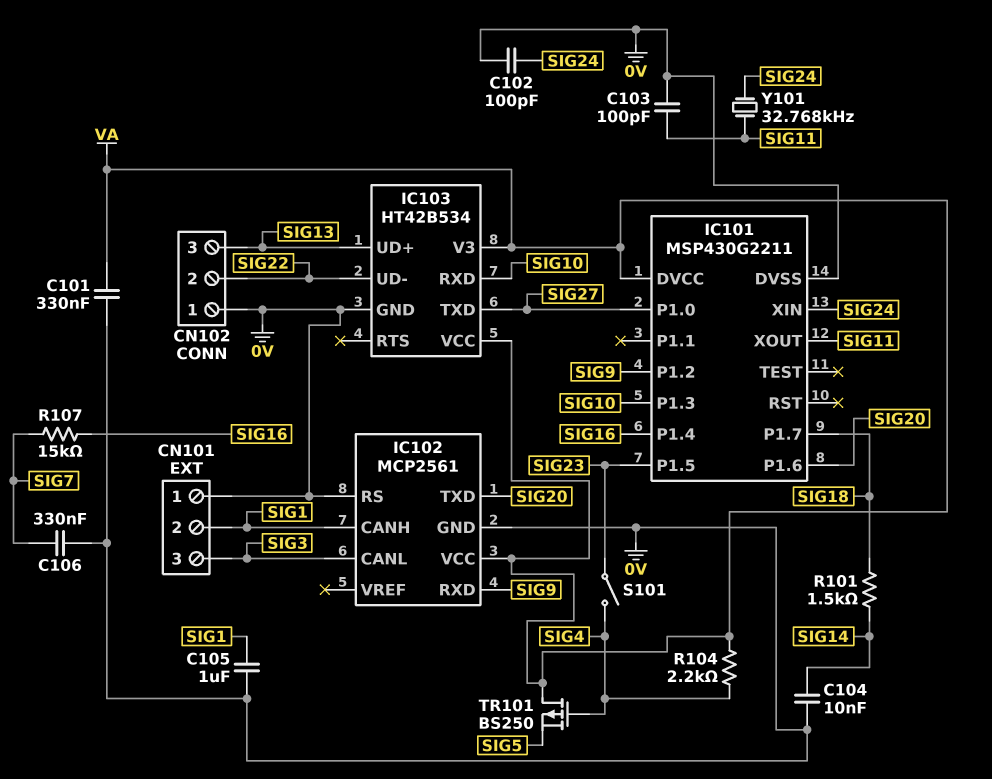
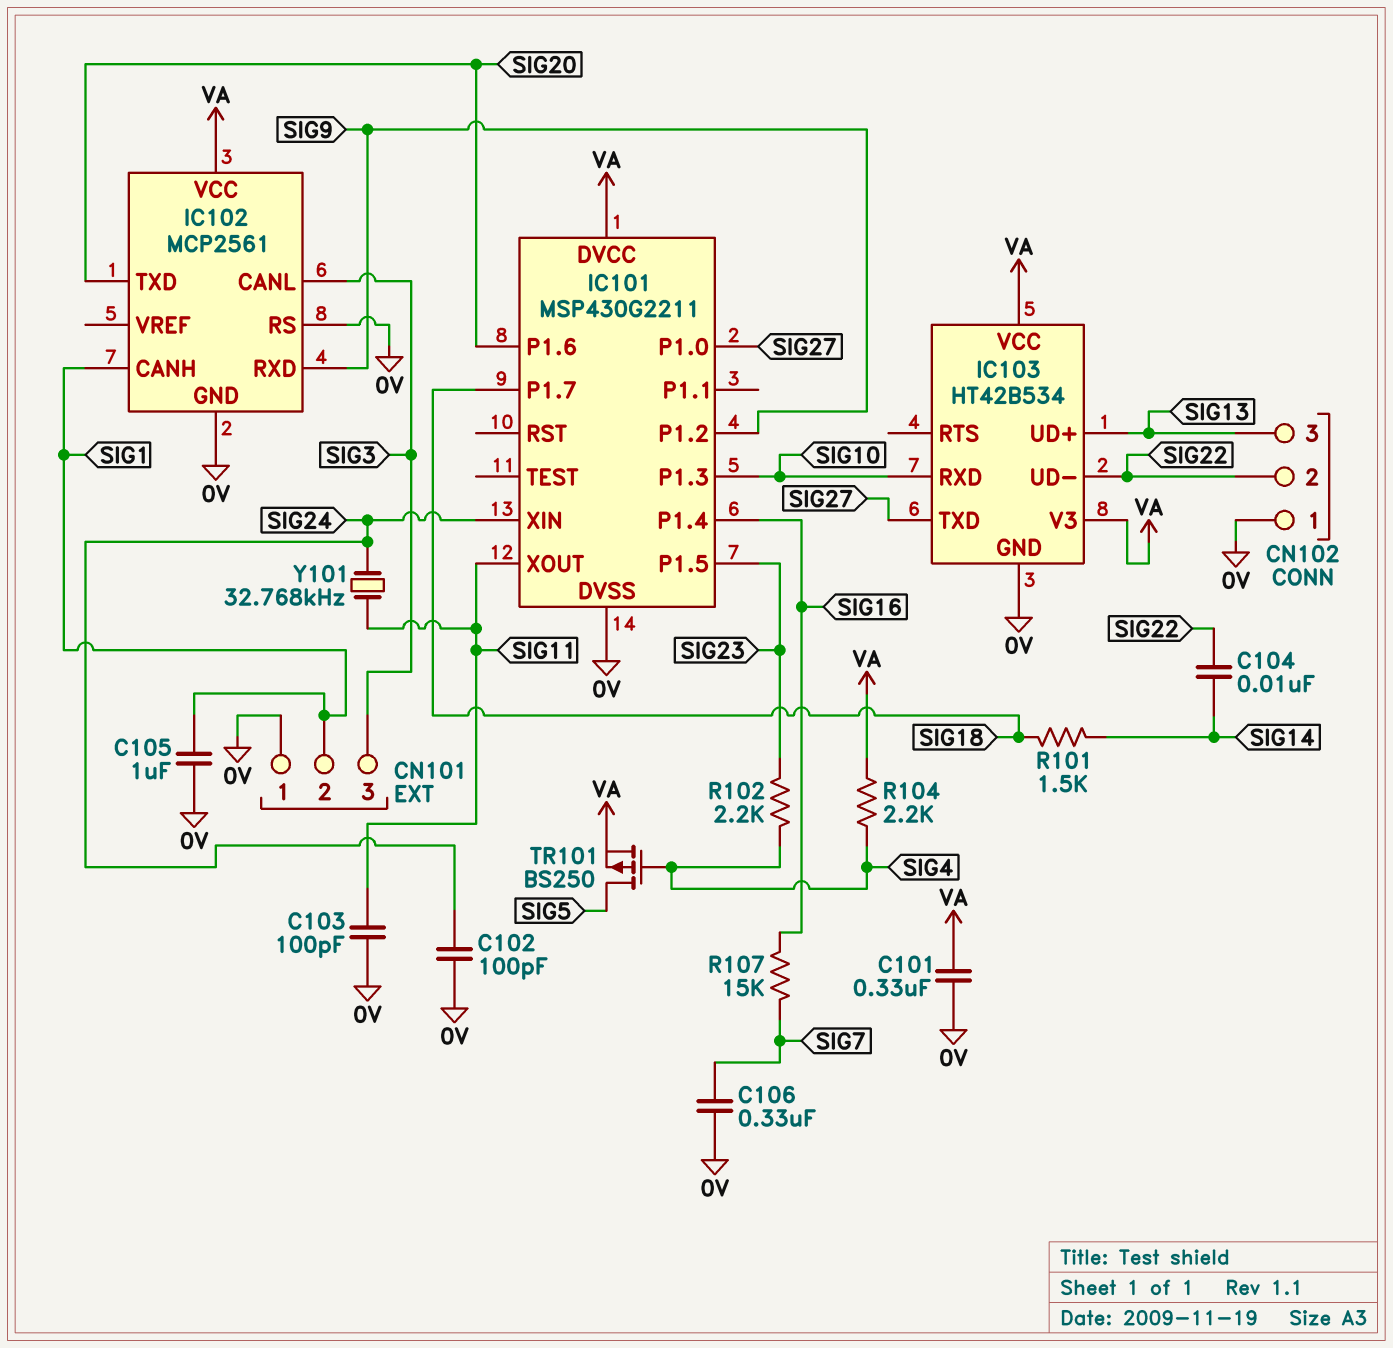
C104: 10nF (0V, SIG14) -> 10nF (SIG14, SIG22)
R102: none -> 2.2k (SIG4, SIG23)
S101: switch (SIG4, SIG23) -> none
TR101: PMOS BS250 (G SIG4, D VA, S SIG5) -> PMOS BS250 (G SIG4, D SIG5, S VA)

